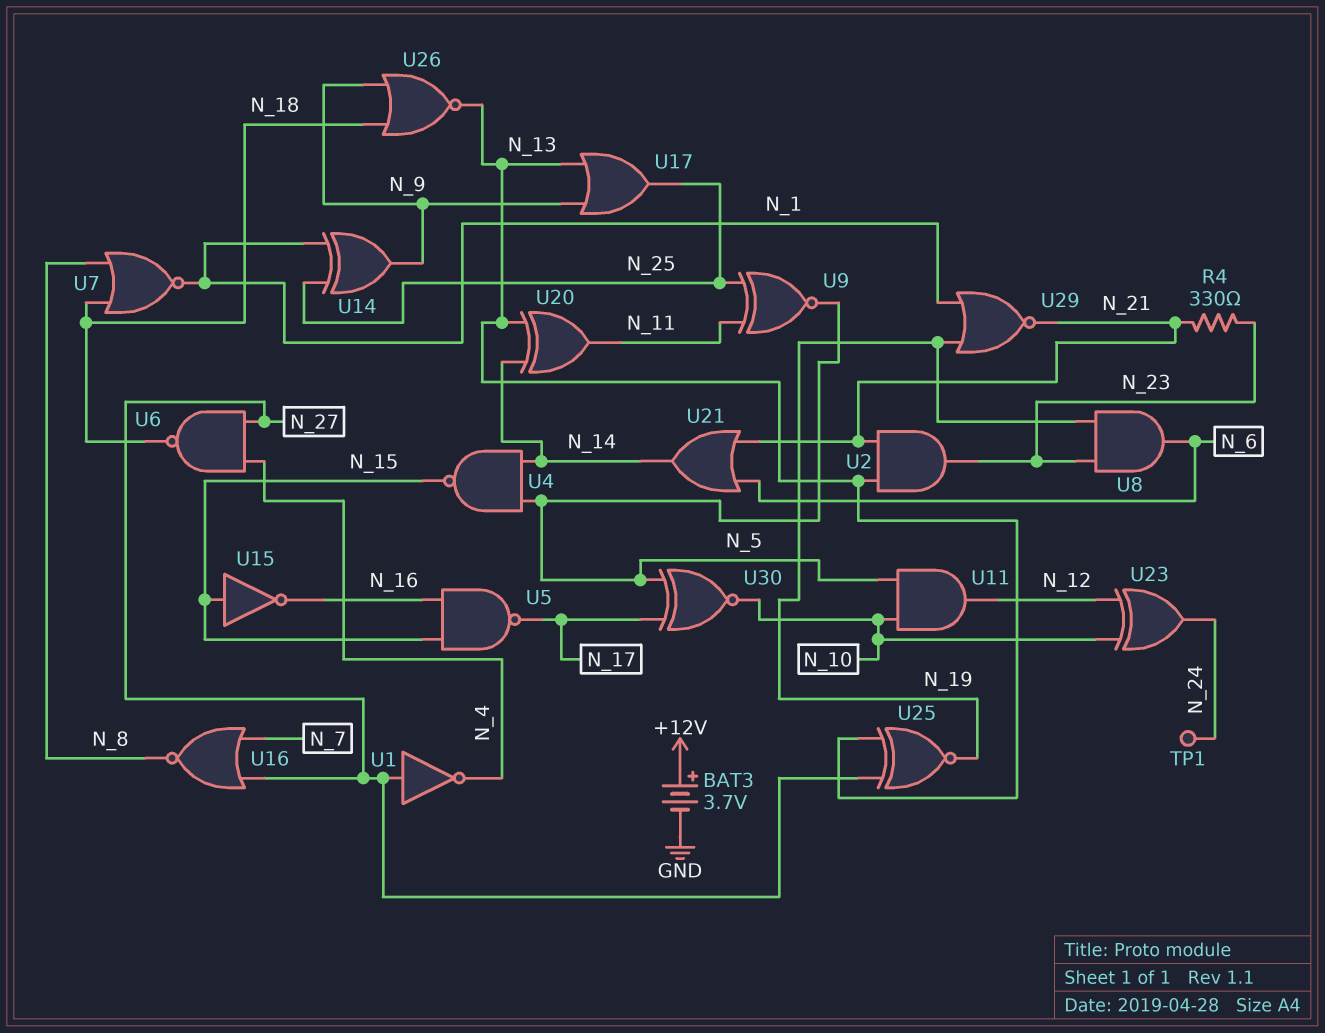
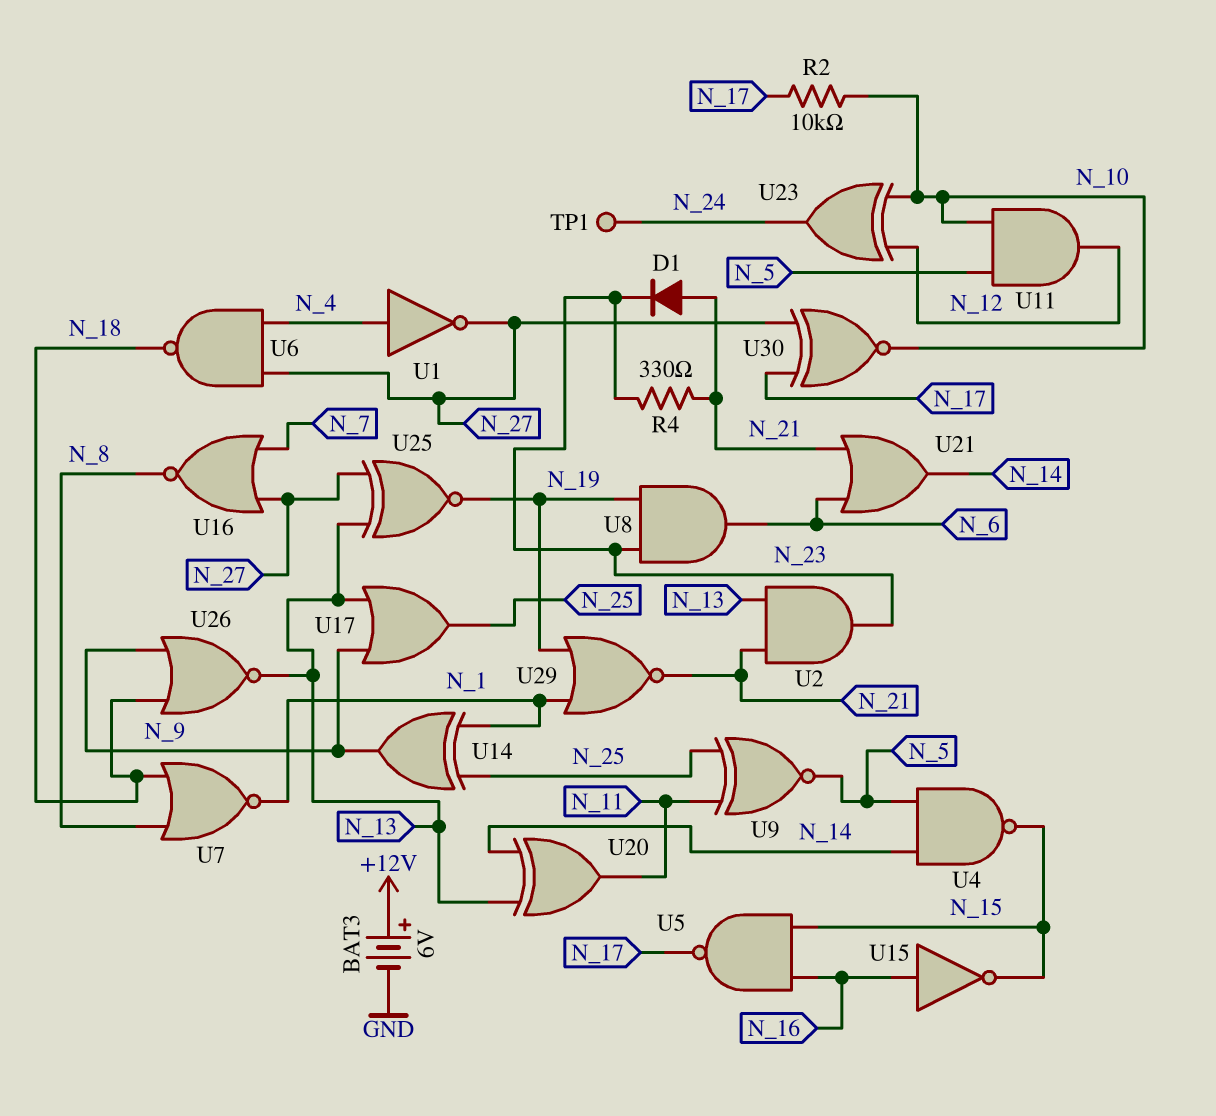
BAT3: 3.7V (plus +12V, minus GND) -> 6V (plus +12V, minus GND)
D1: none -> diode (A N_21, K N_23)
R2: none -> 10k (N_10, N_17)
U1: NOT (in N_27, out N_4) -> NOT (in N_4, out N_27)
U15: NOT (in N_15, out N_16) -> NOT (in N_16, out N_15)
U30: XNOR (in N_5, in N_17, out N_10) -> XNOR (in N_17, in N_27, out N_10)

